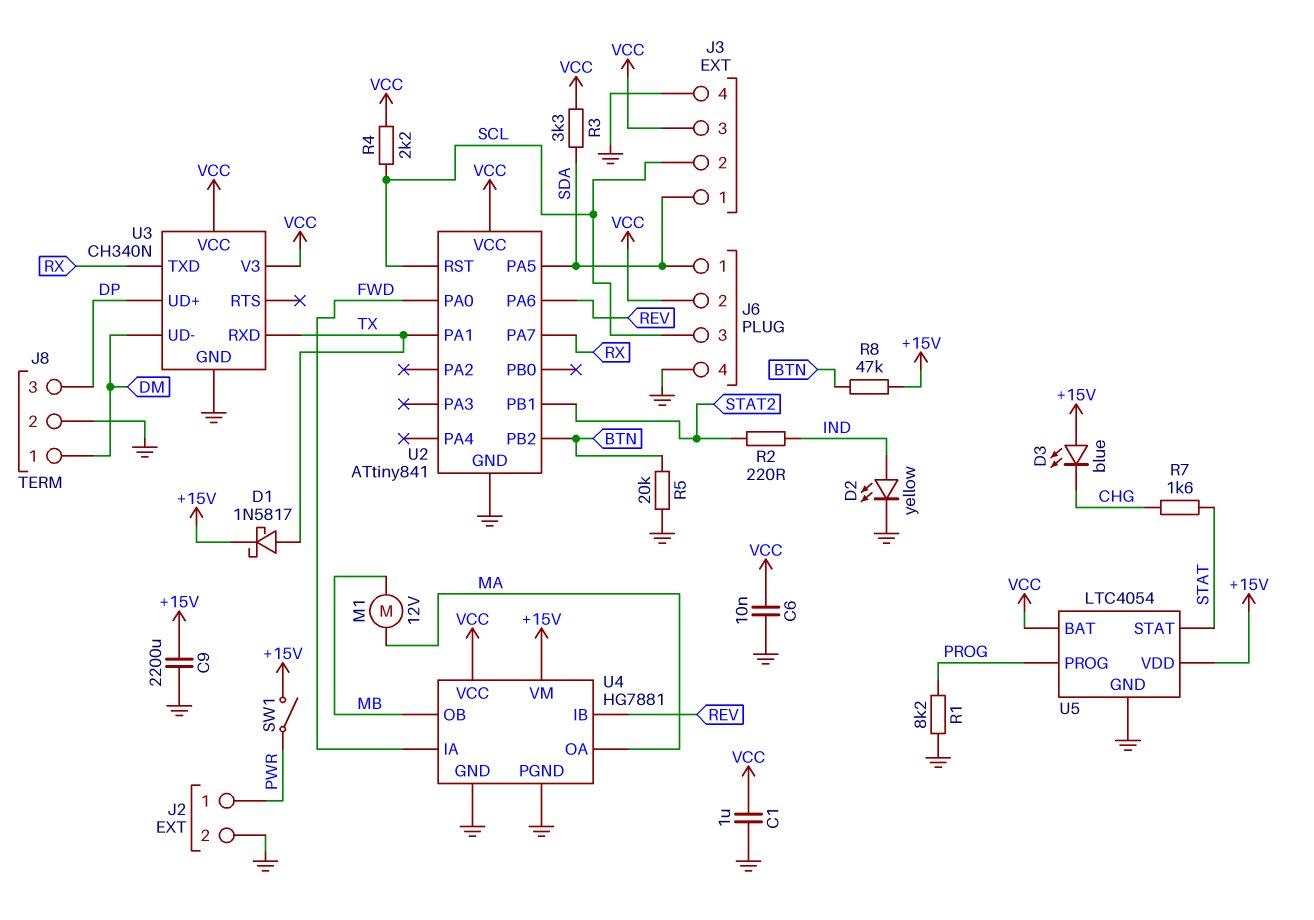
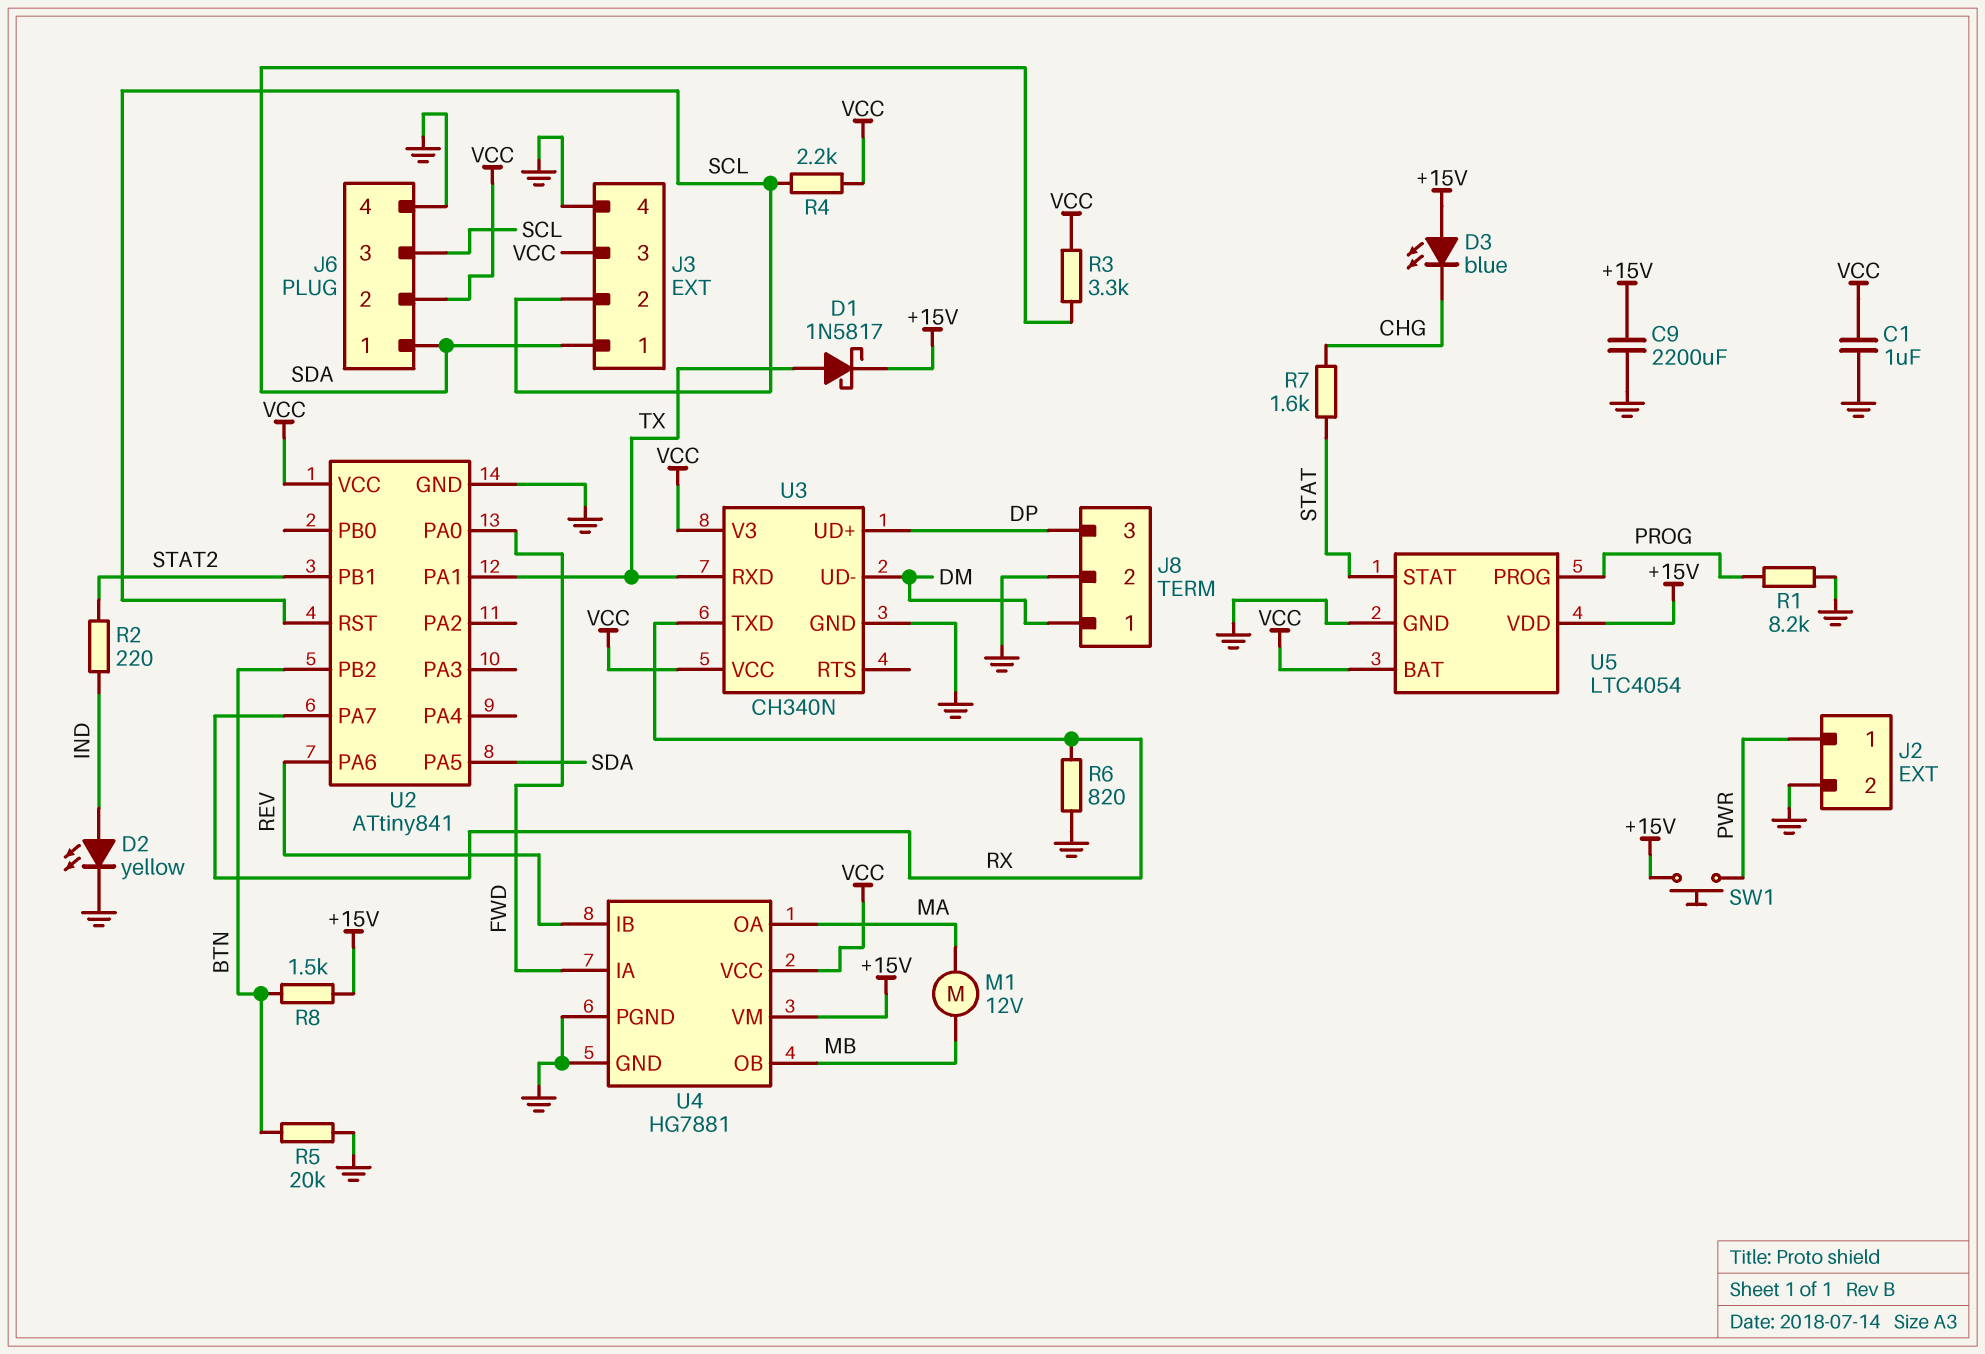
C6: 10nF (GND, VCC) -> none
R6: none -> 820 (GND, RX)
R8: 47k (+15V, BTN) -> 1.5k (+15V, BTN)
SW1: switch (+15V, PWR) -> button (+15V, PWR)

